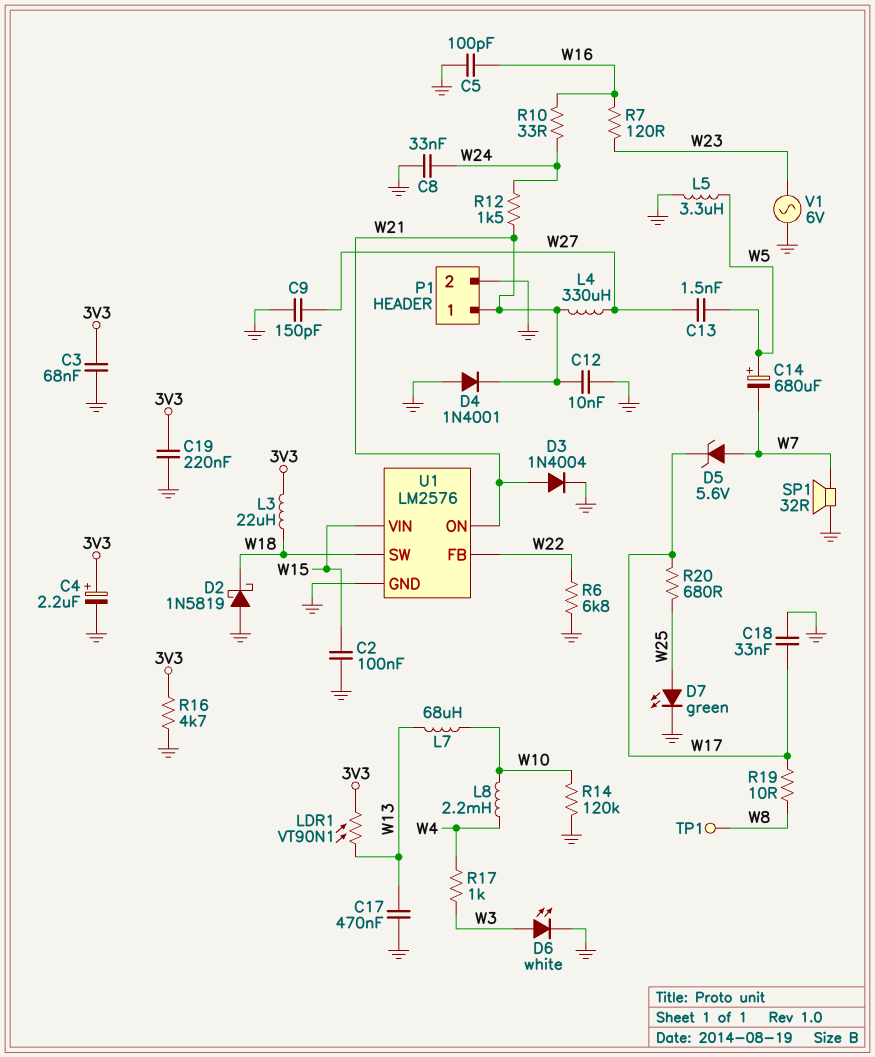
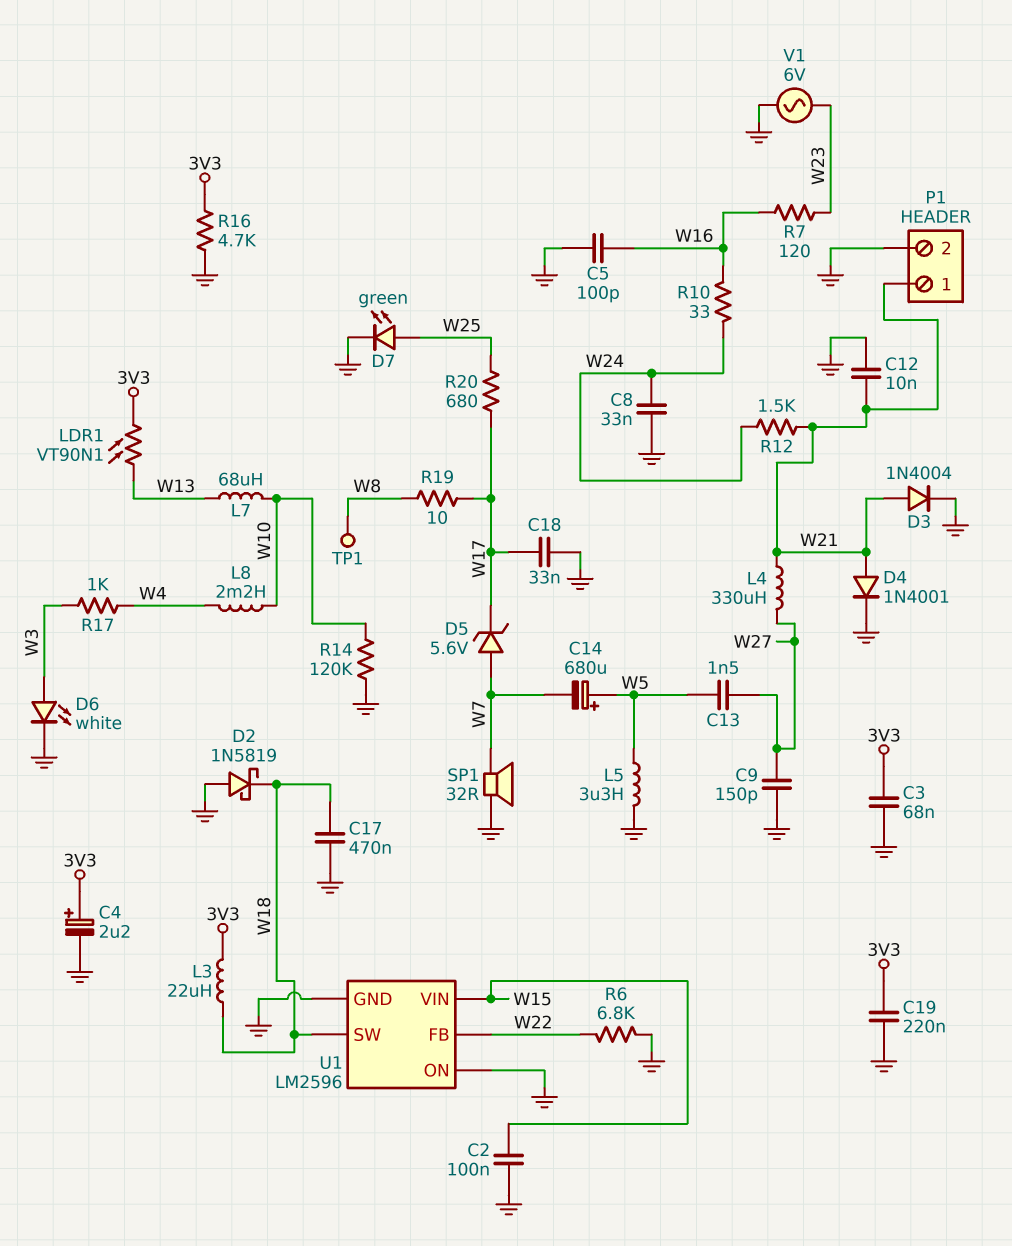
C17: 470nF (GND, W13) -> 470nF (GND, W18)
D4: diode 1N4001 (A GND, K W21) -> diode 1N4001 (A W21, K GND)
U1: LM2576 -> LM2596
U1 pin ON: W21 -> GND

